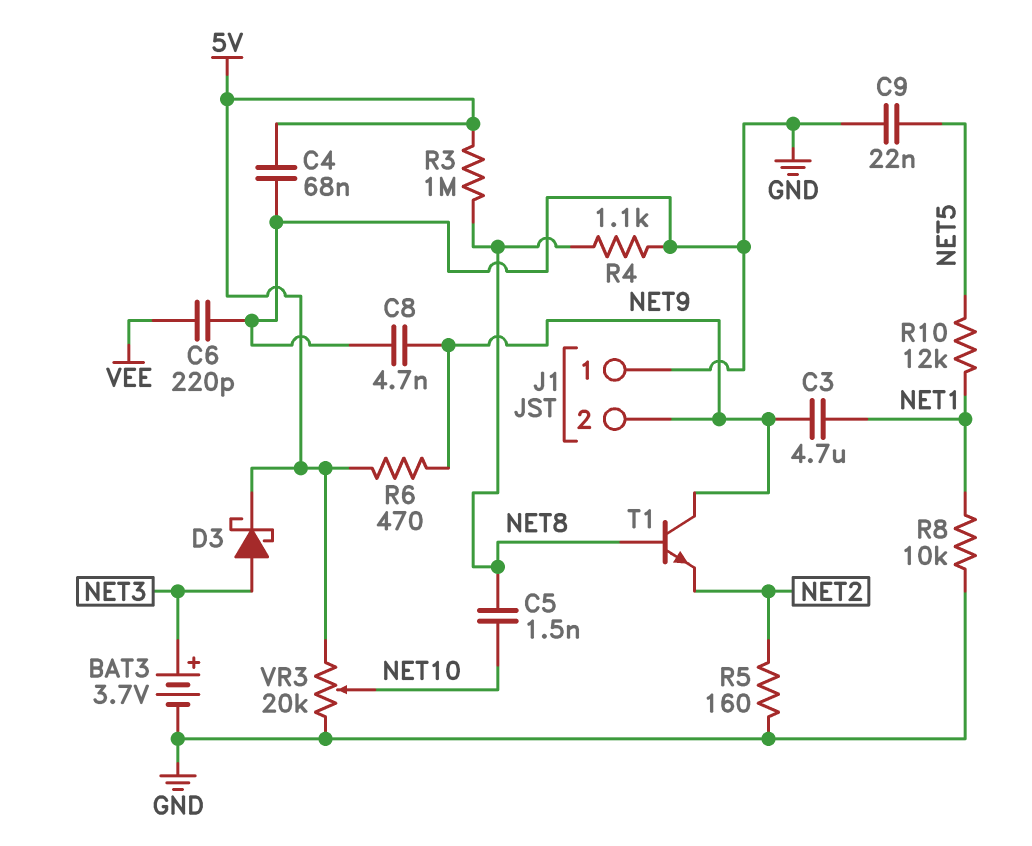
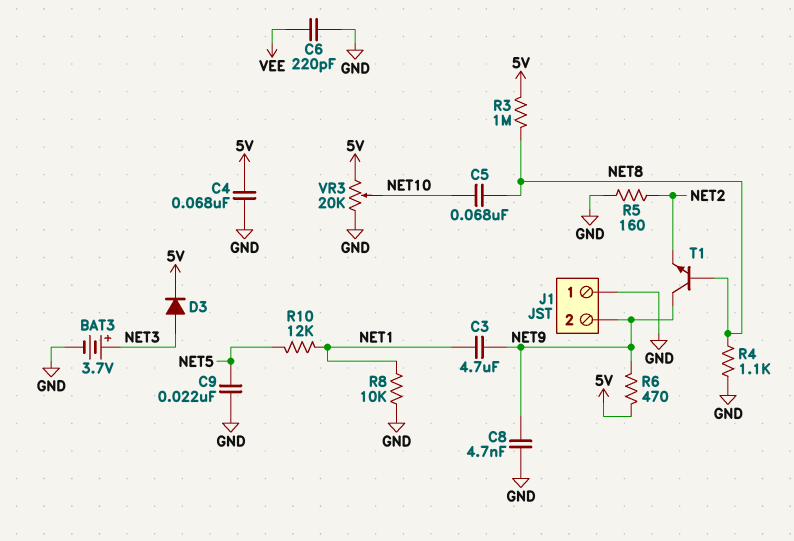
C5: 1.5nF (NET8, NET10) -> 68nF (NET8, NET10)
D3: schottky (A NET3, K 5V) -> diode (A NET3, K 5V)

